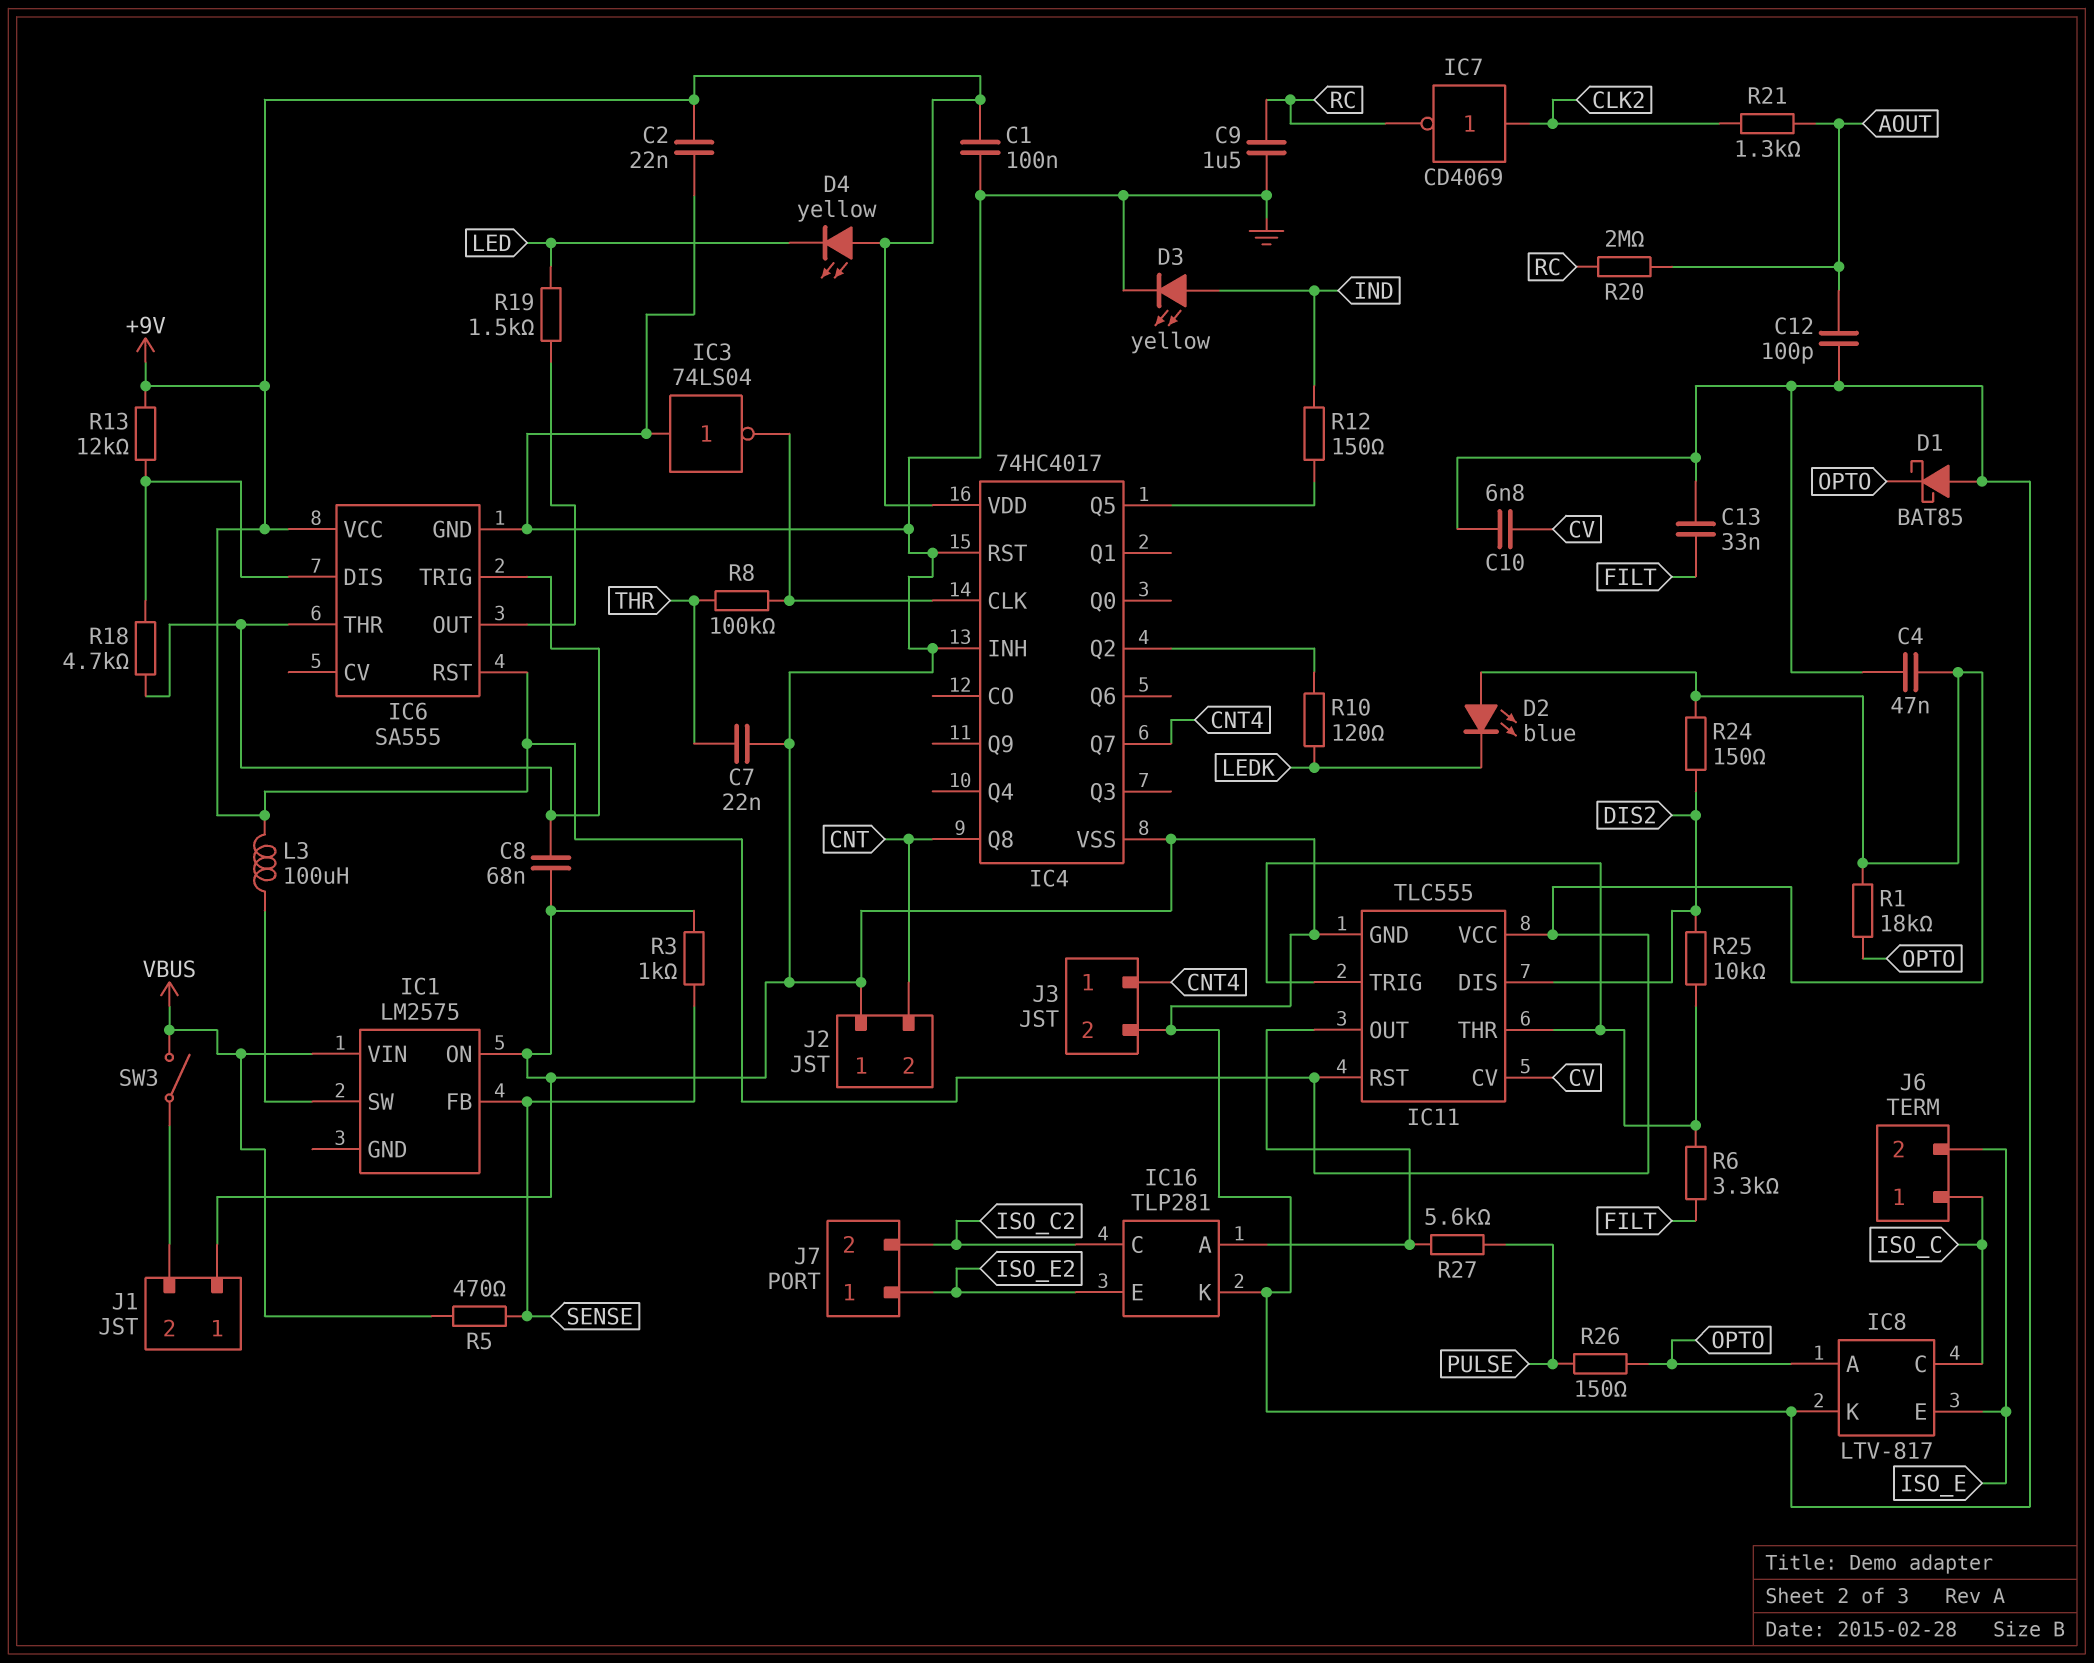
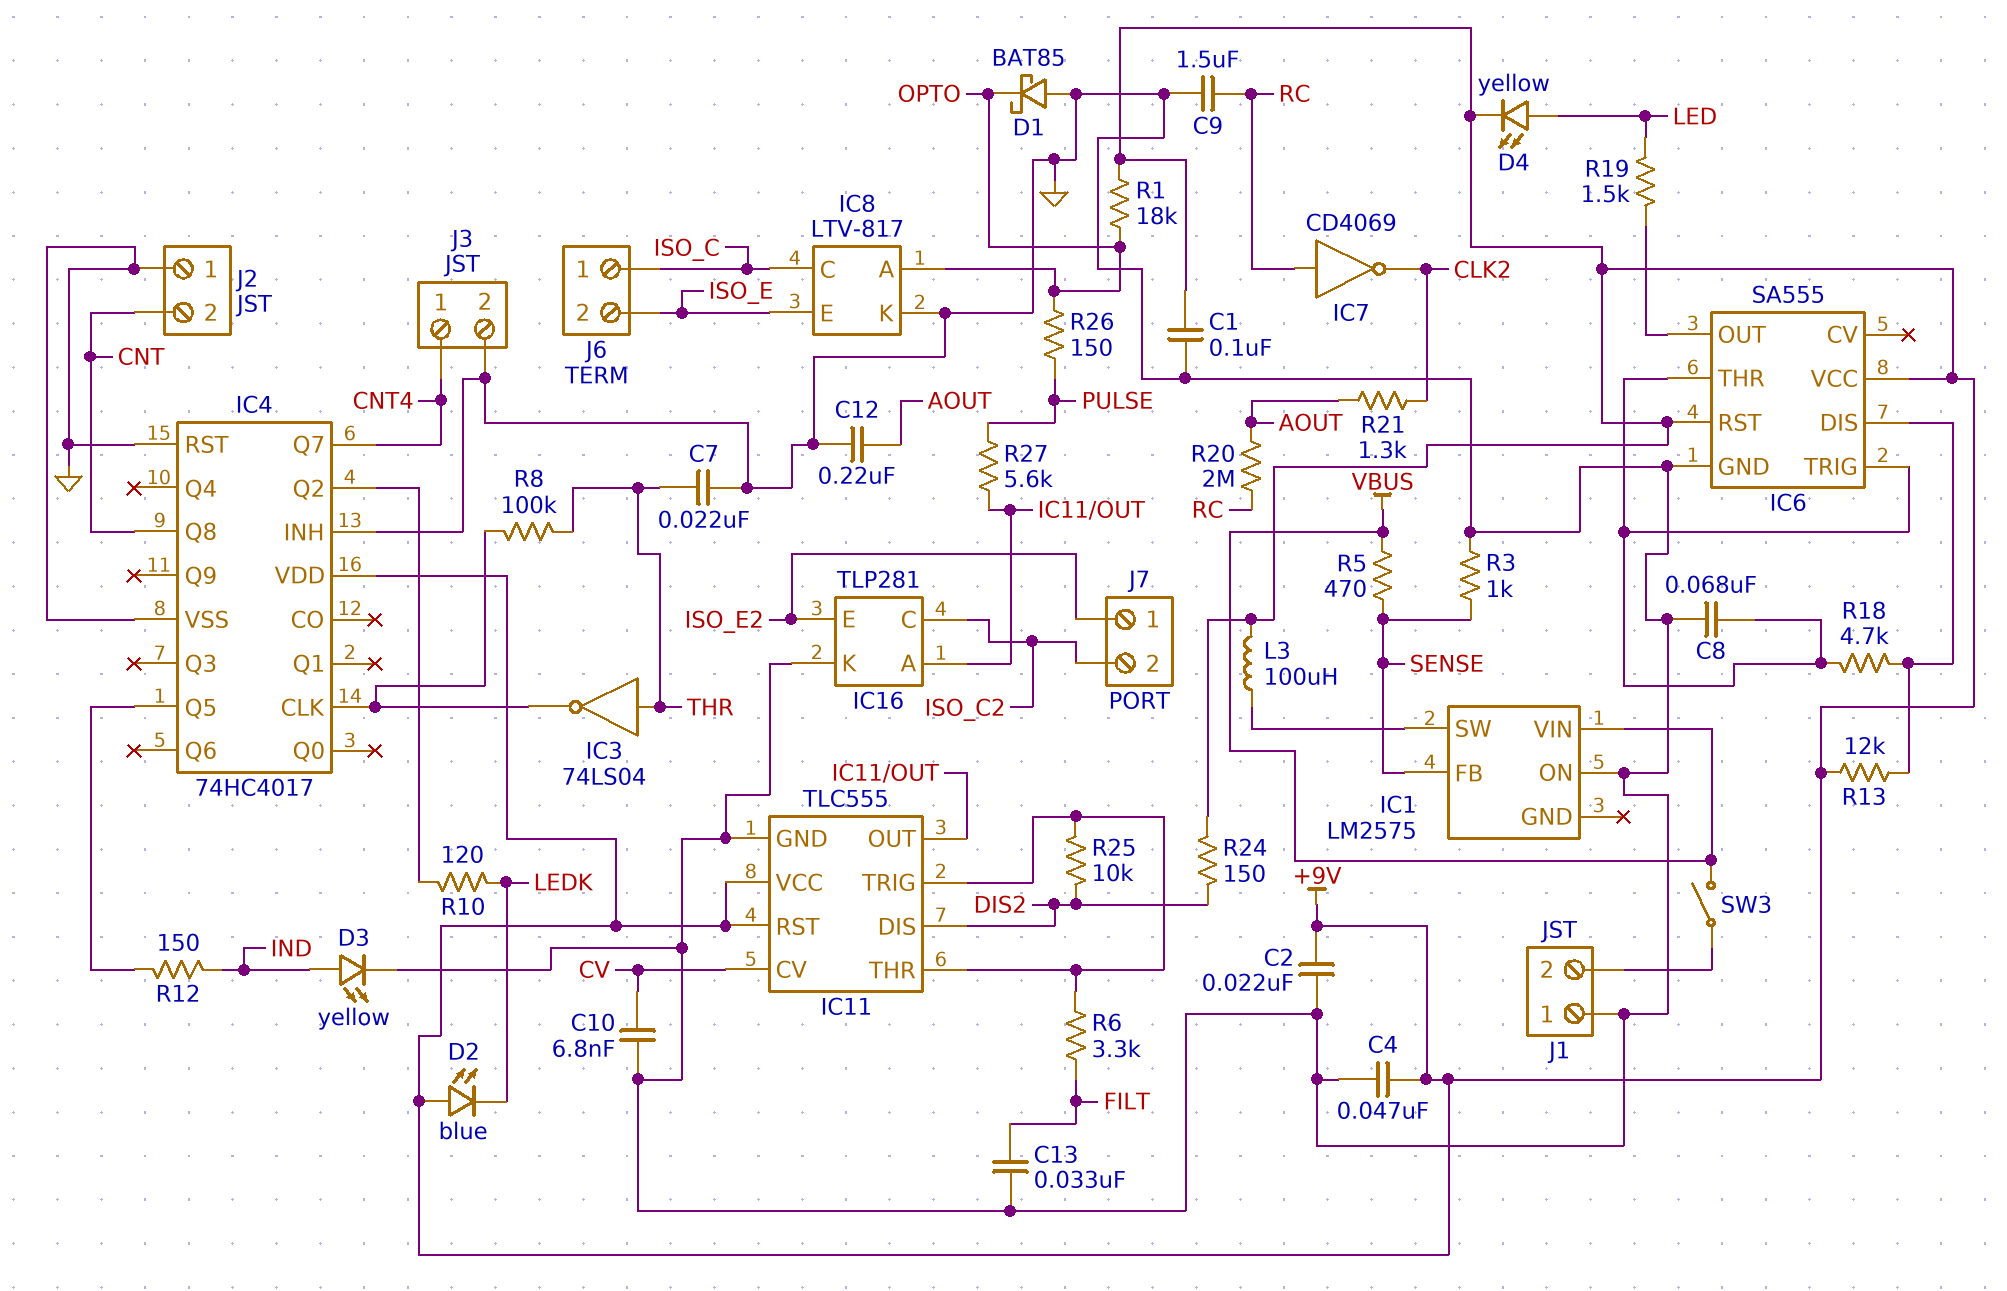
C12: 100pF (AOUT, GND) -> 220nF (AOUT, GND)
D4: LED yellow (A +9V, K LED) -> LED yellow (A LED, K +9V)
IC3: NOT 74LS04 (in GND, out IC4/CLK) -> NOT 74LS04 (in THR, out IC4/CLK)
IC7: NOT CD4069 (in CLK2, out RC) -> NOT CD4069 (in RC, out CLK2)

